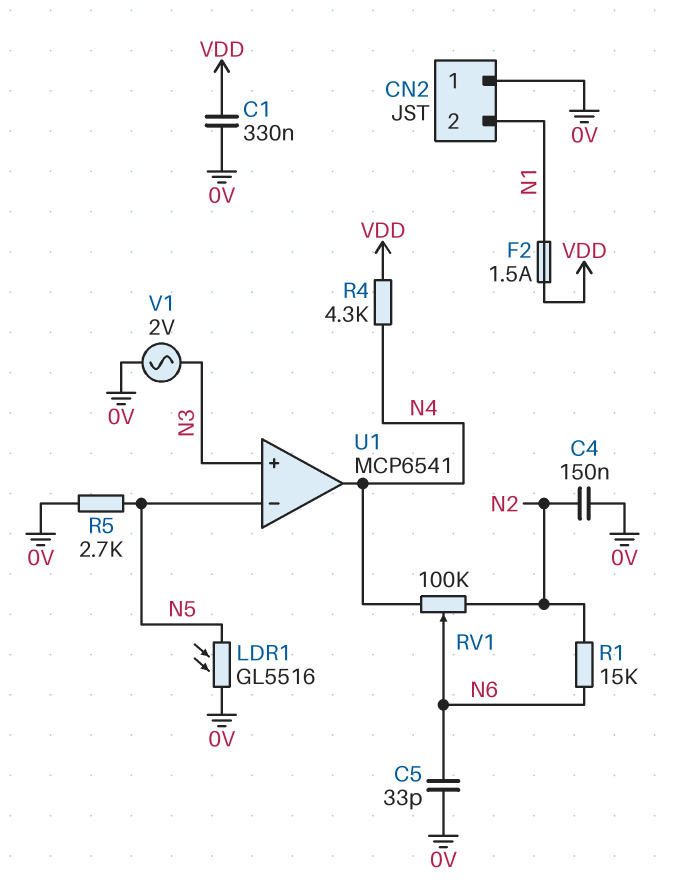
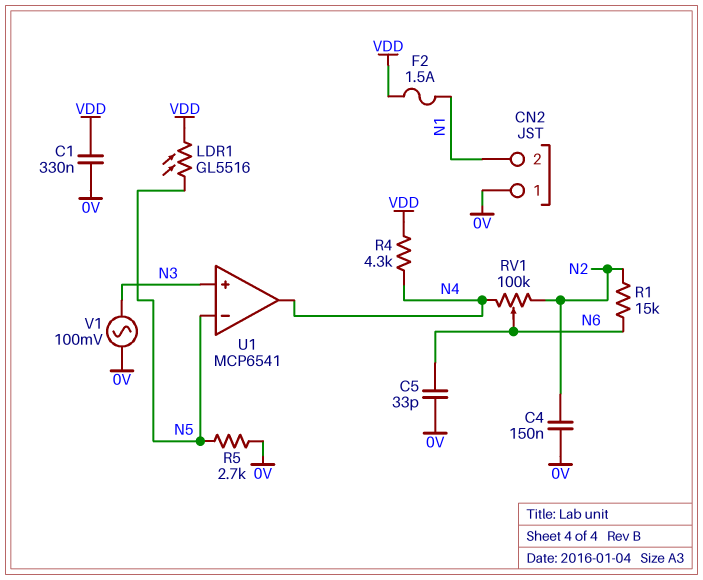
LDR1: GL5516 (0V, N5) -> GL5516 (N5, VDD)
V1: AC 2V (0V, N3) -> AC 100mV (0V, N3)

